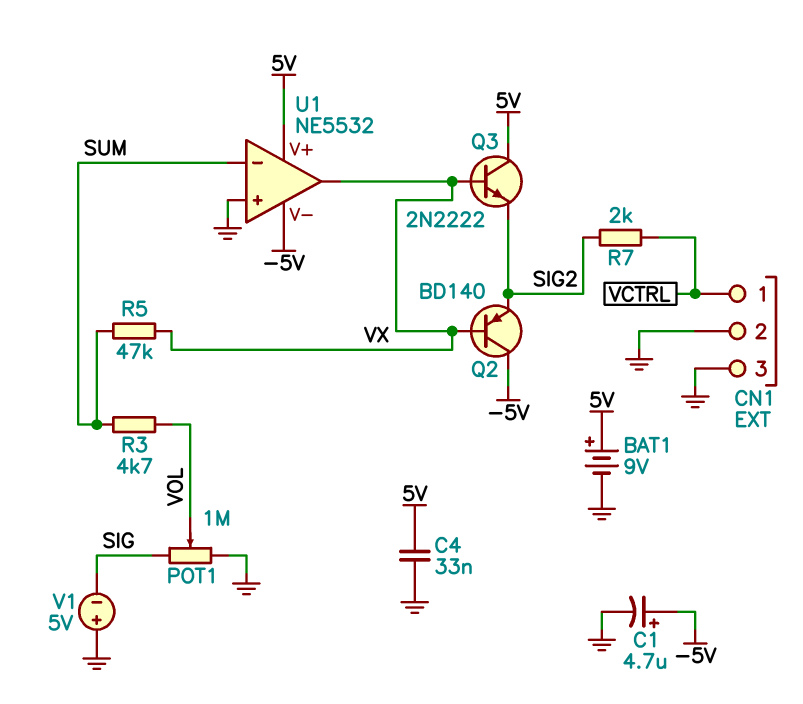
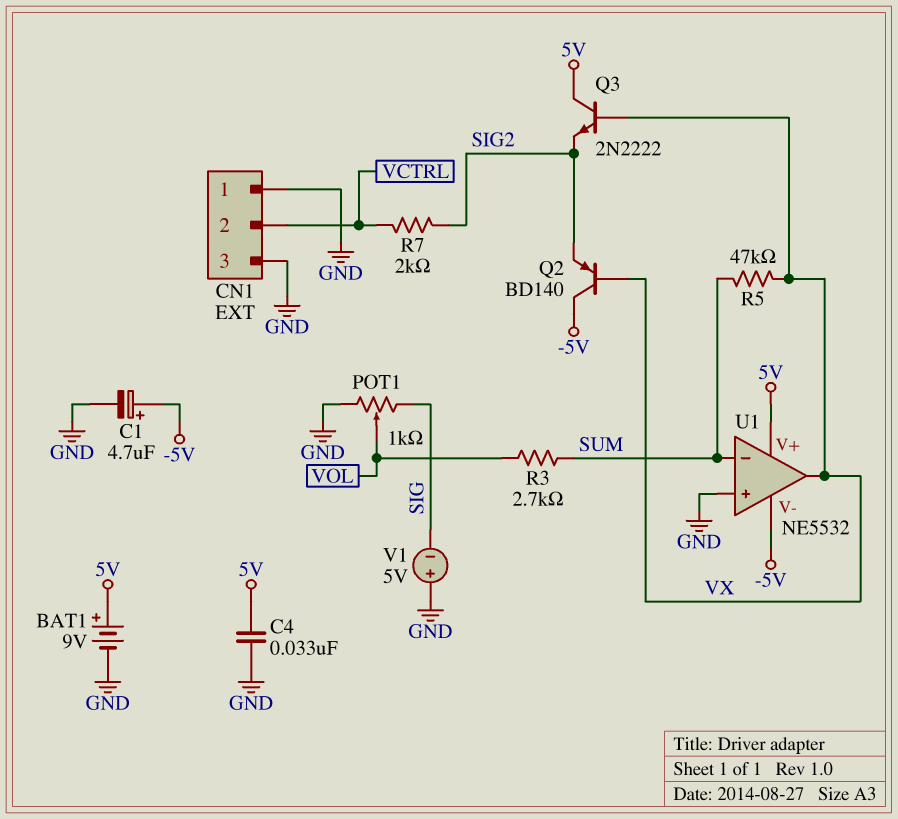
CN1 pin 1: VCTRL -> GND
CN1 pin 2: GND -> VCTRL
POT1: 1M (GND, SIG, wiper VOL) -> 1k (GND, SIG, wiper VOL)
R3: 4.7k (SUM, VOL) -> 2.7k (SUM, VOL)

